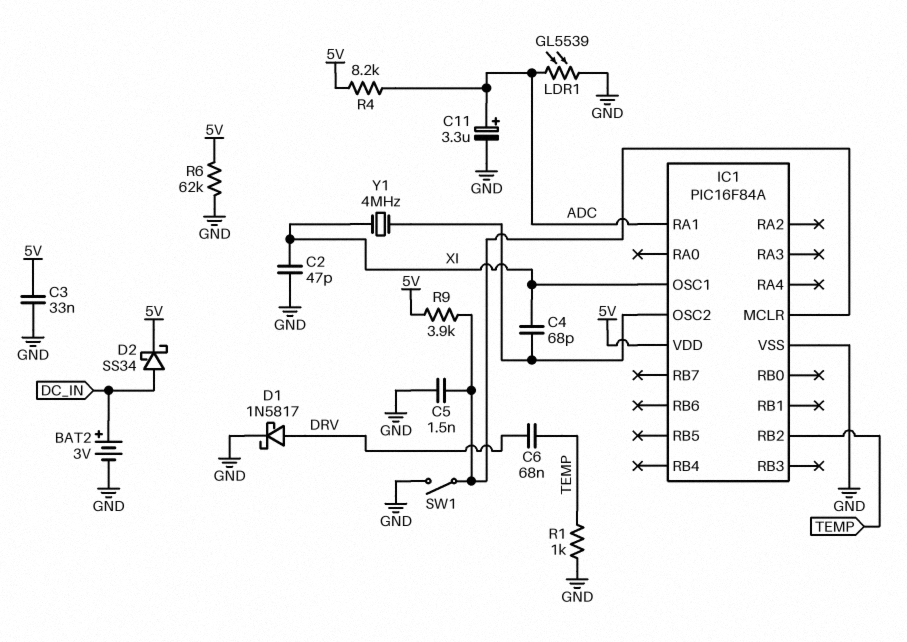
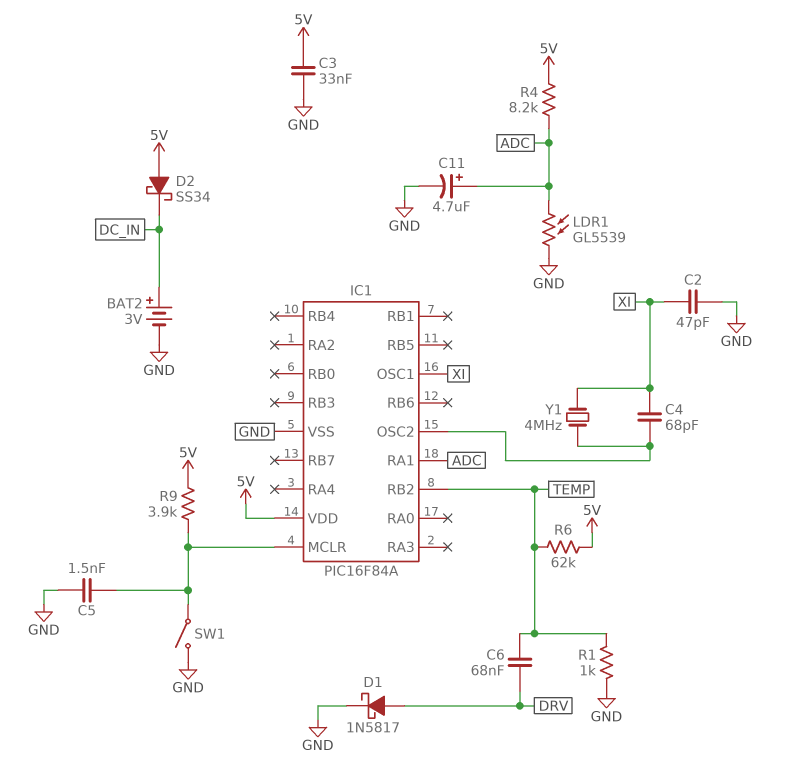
C11: 3.3uF (plus ADC, minus GND) -> 4.7uF (plus ADC, minus GND)
D2: schottky SS34 (A DC_IN, K 5V) -> schottky SS34 (A 5V, K DC_IN)
R6: 62k (5V, GND) -> 62k (5V, TEMP)

